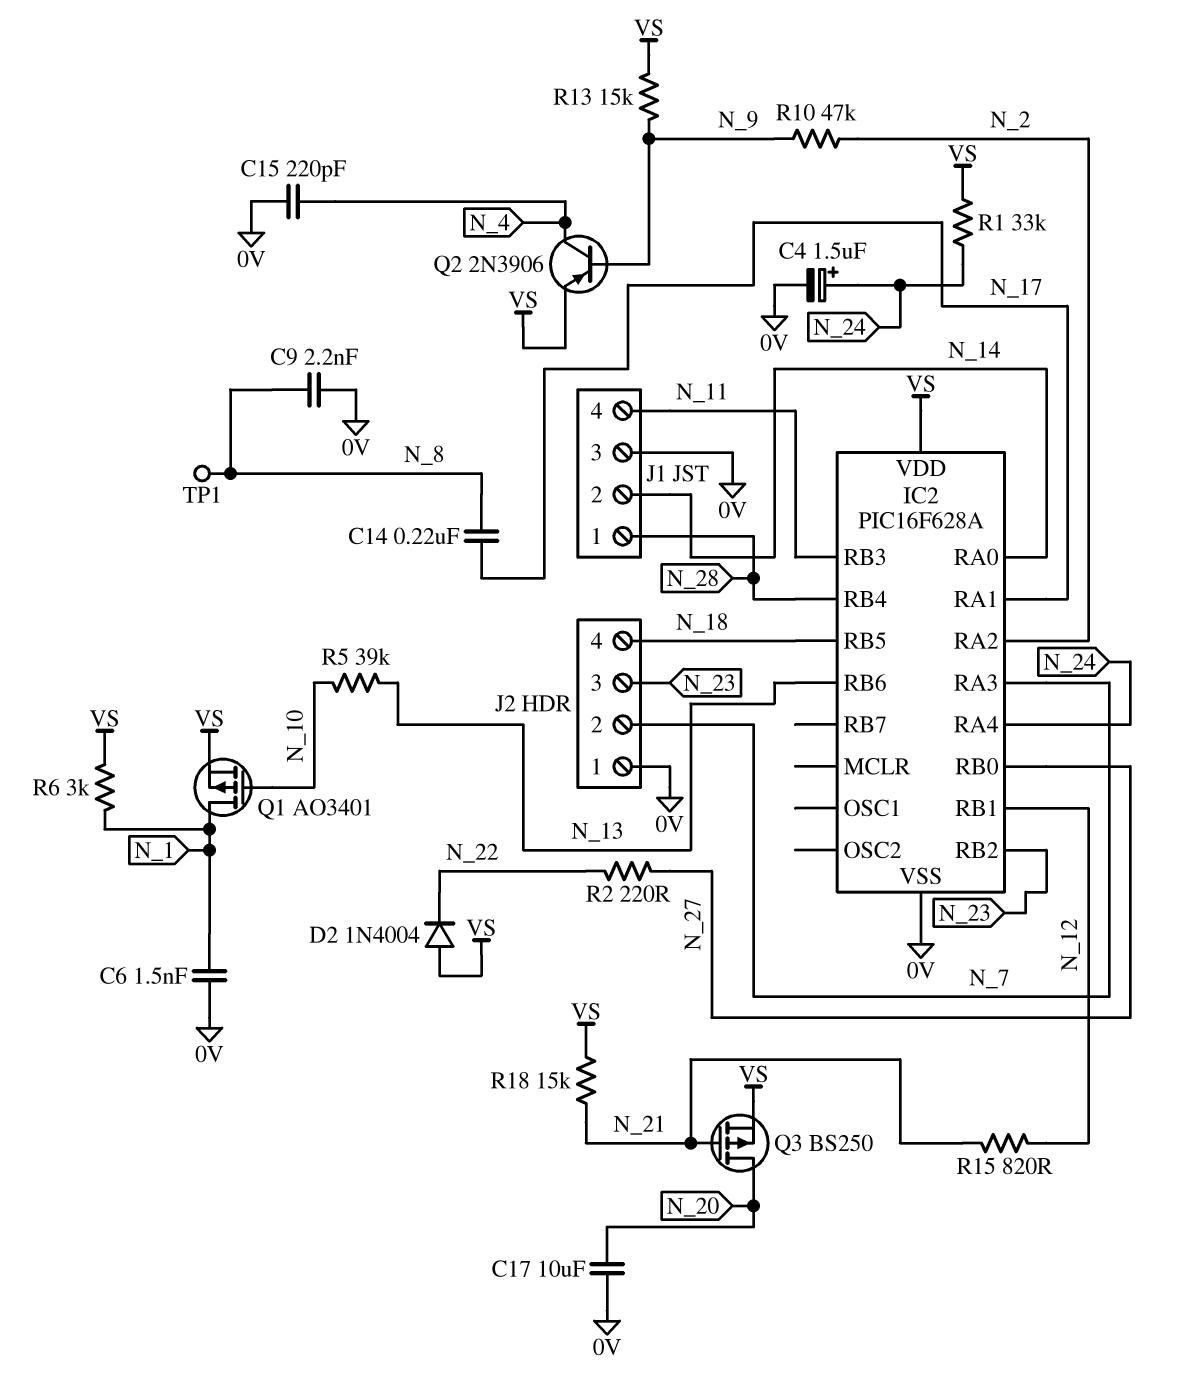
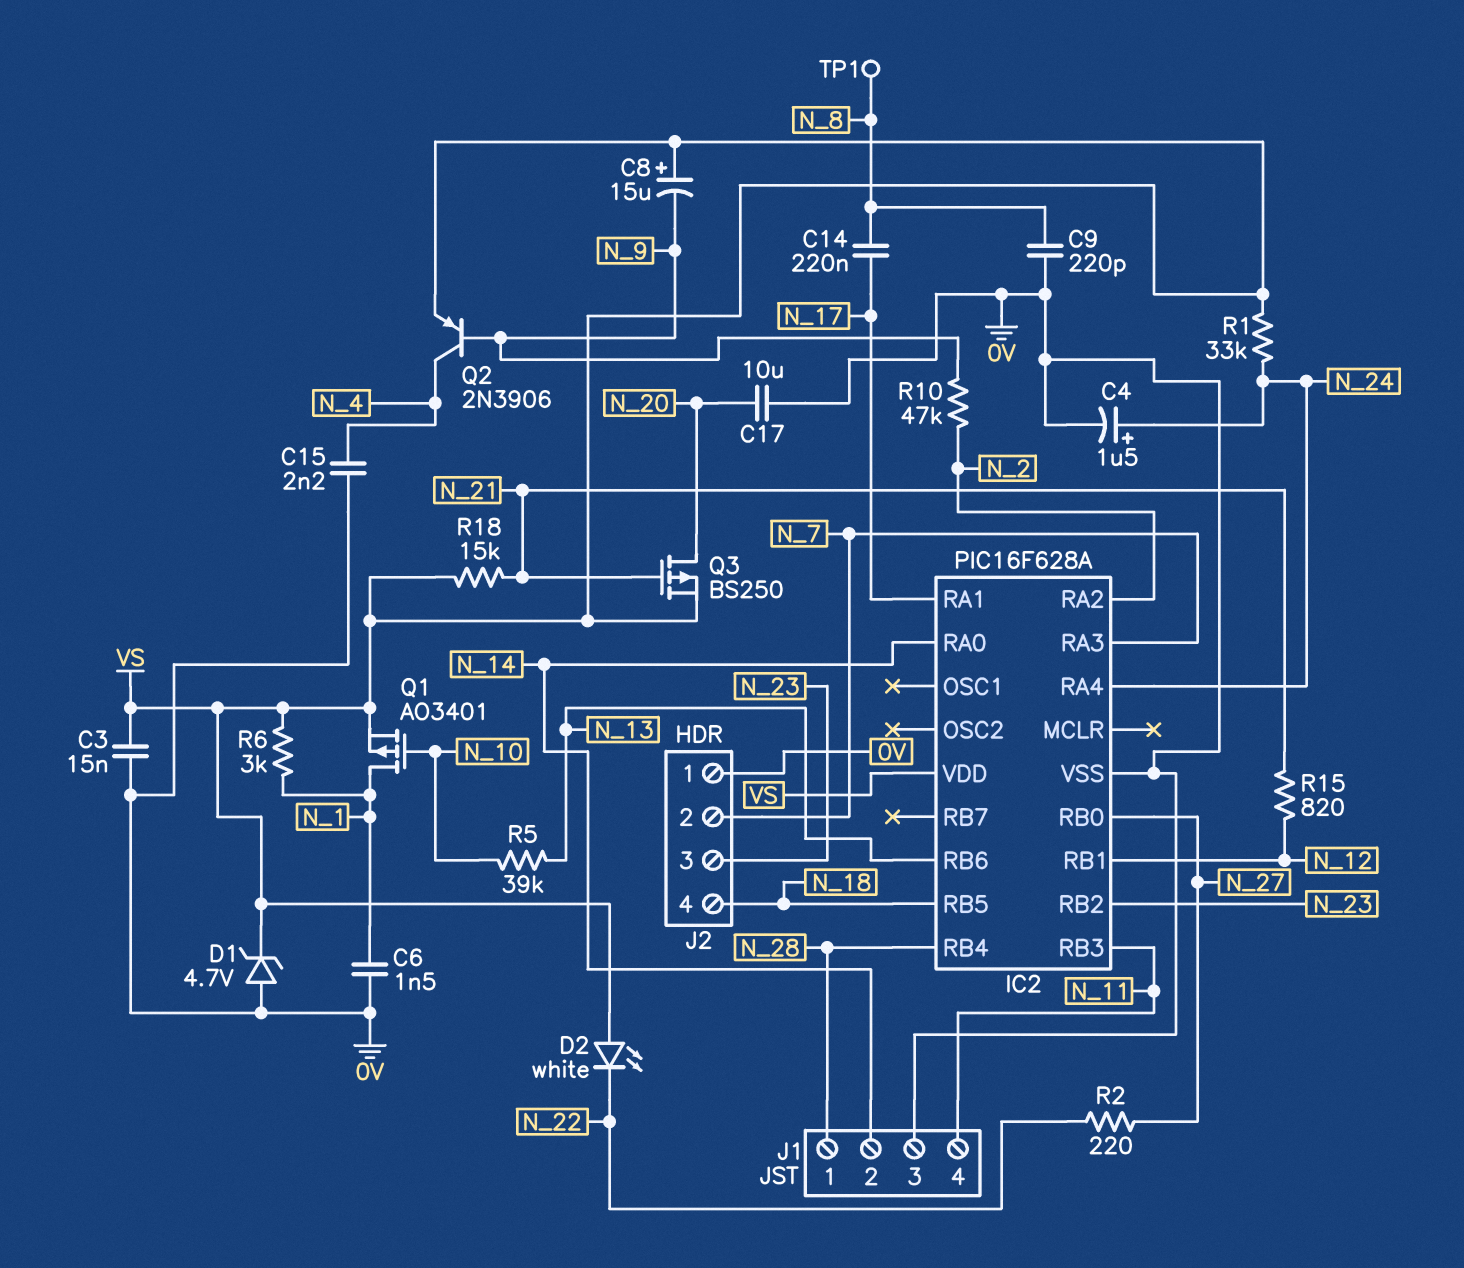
C3: none -> 15nF (0V, VS)
C8: none -> 15uF (plus VS, minus N_9)
C9: 2.2nF (0V, N_8) -> 220pF (0V, N_8)
C15: 220pF (0V, N_4) -> 2.2nF (0V, N_4)
D1: none -> zener 4.7V (A 0V, K VS)
D2: diode 1N4004 (A VS, K N_22) -> LED white (A VS, K N_22)
R13: 15k (N_9, VS) -> none

